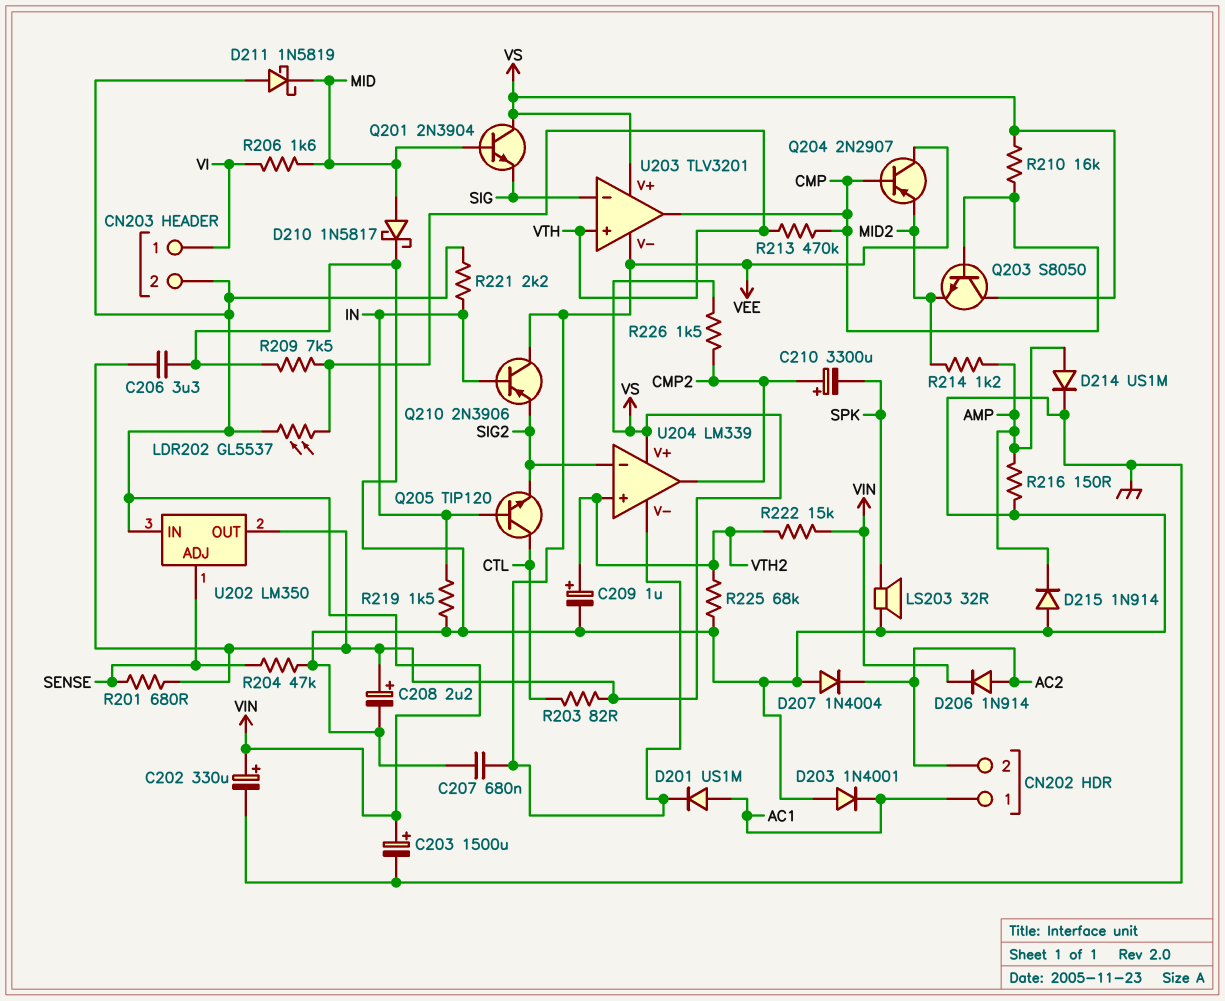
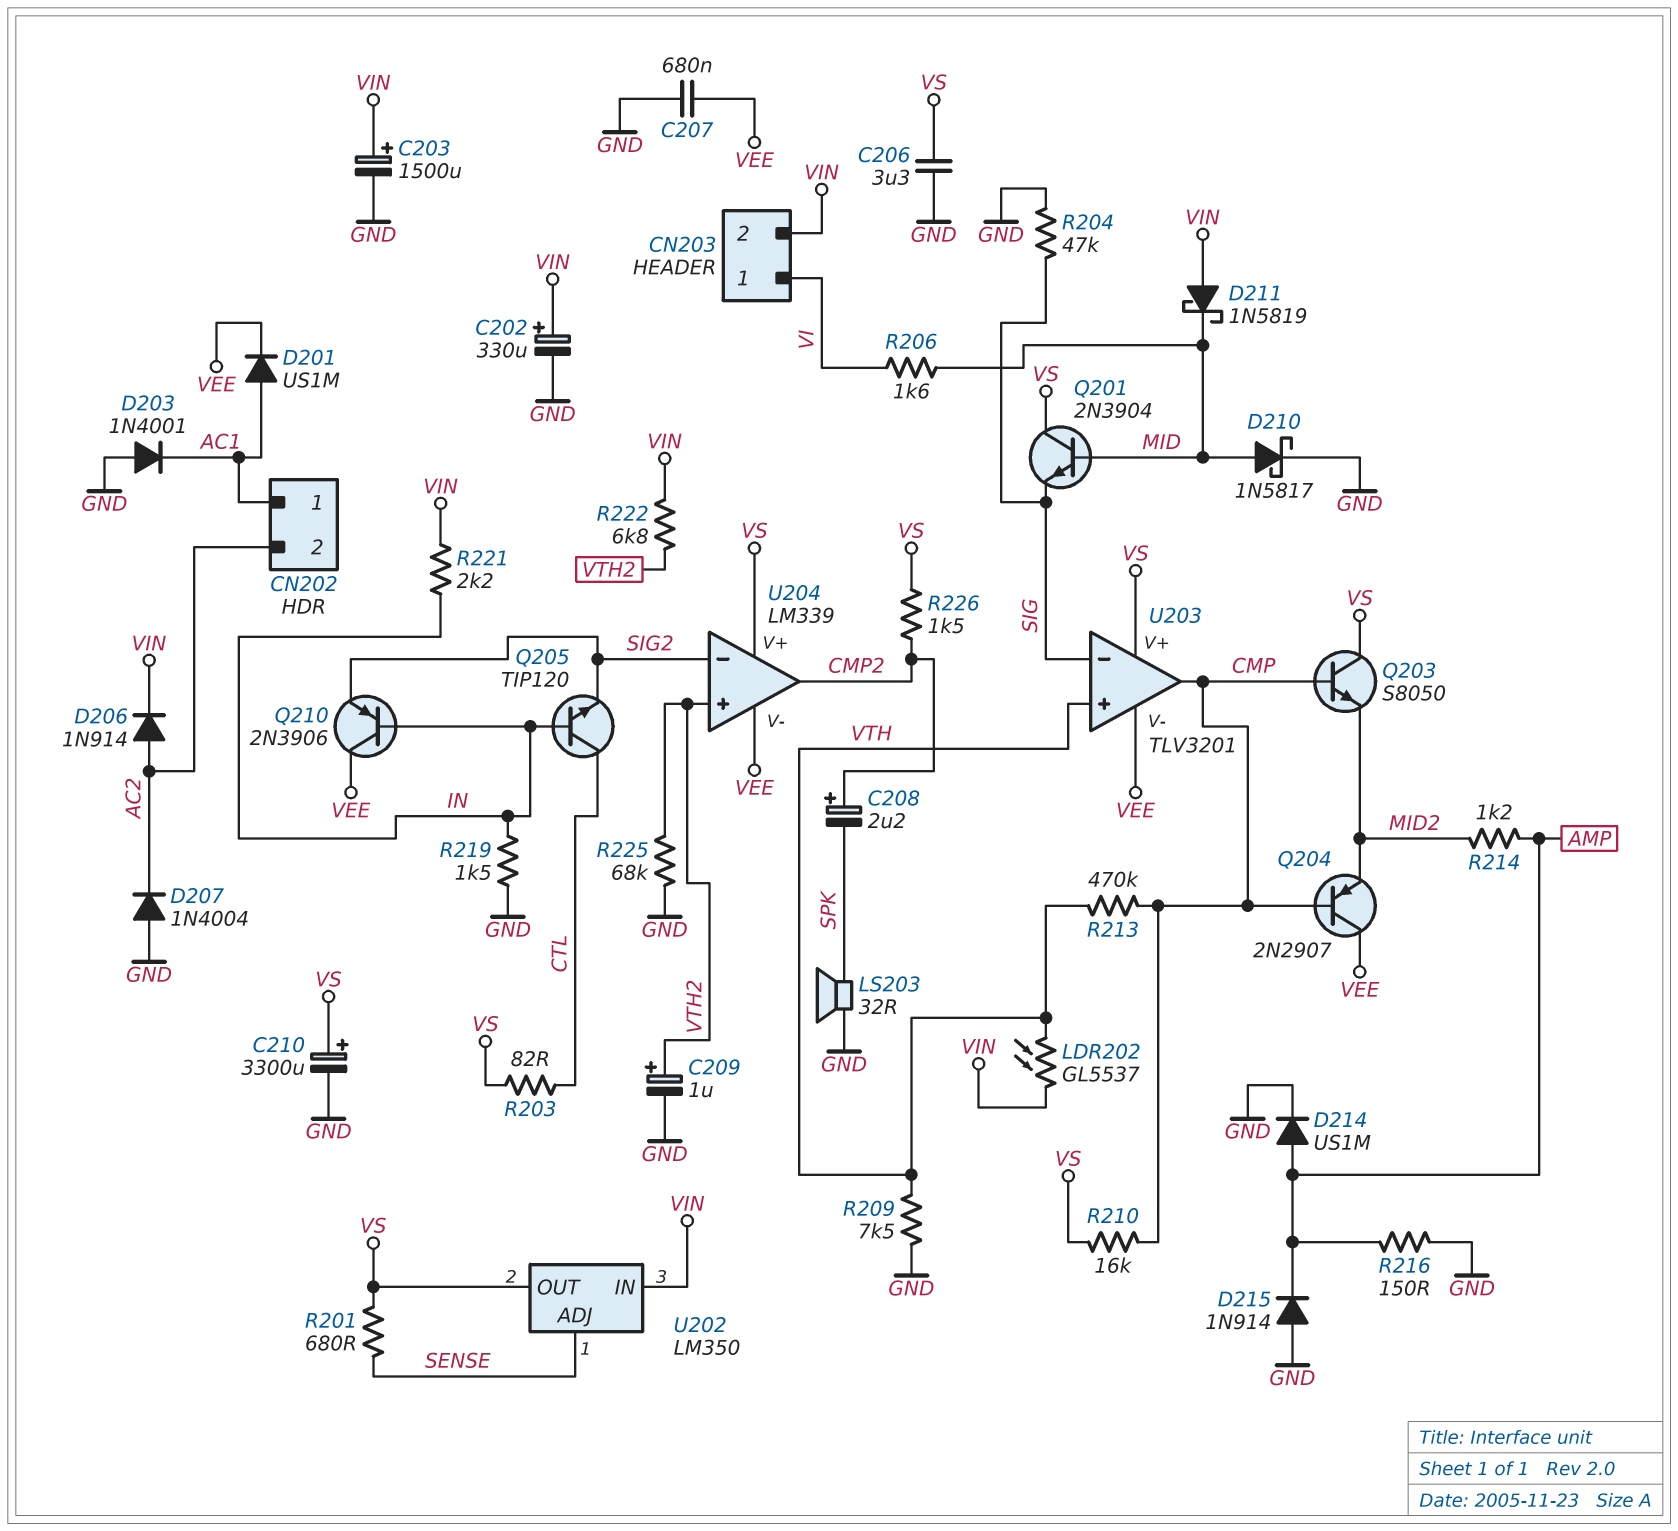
C208: 2.2uF (plus VS, minus GND) -> 2.2uF (plus CMP2, minus SPK)
C210: 3300uF (plus CMP2, minus SPK) -> 3300uF (plus VS, minus GND)
R204: 47k (GND, SENSE) -> 47k (GND, SIG)
R222: 15k (VIN, VTH2) -> 6.8k (VIN, VTH2)

